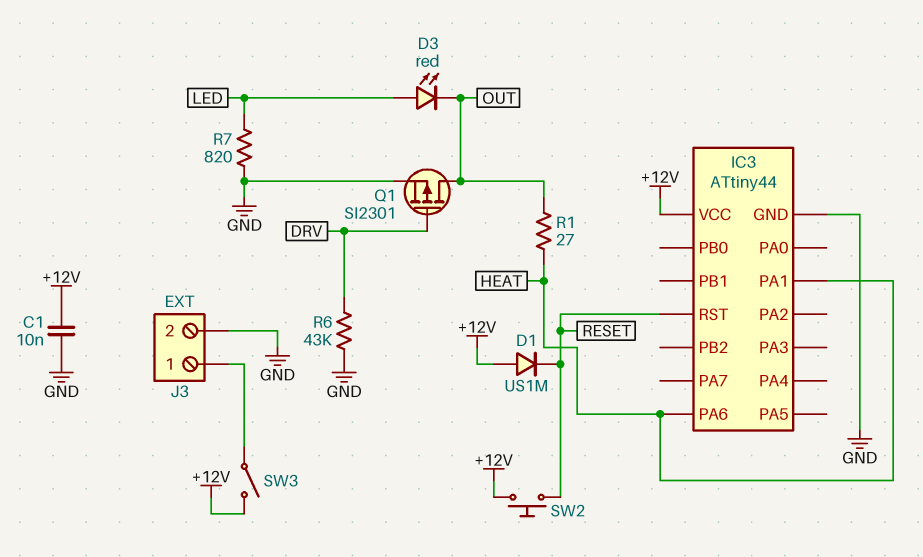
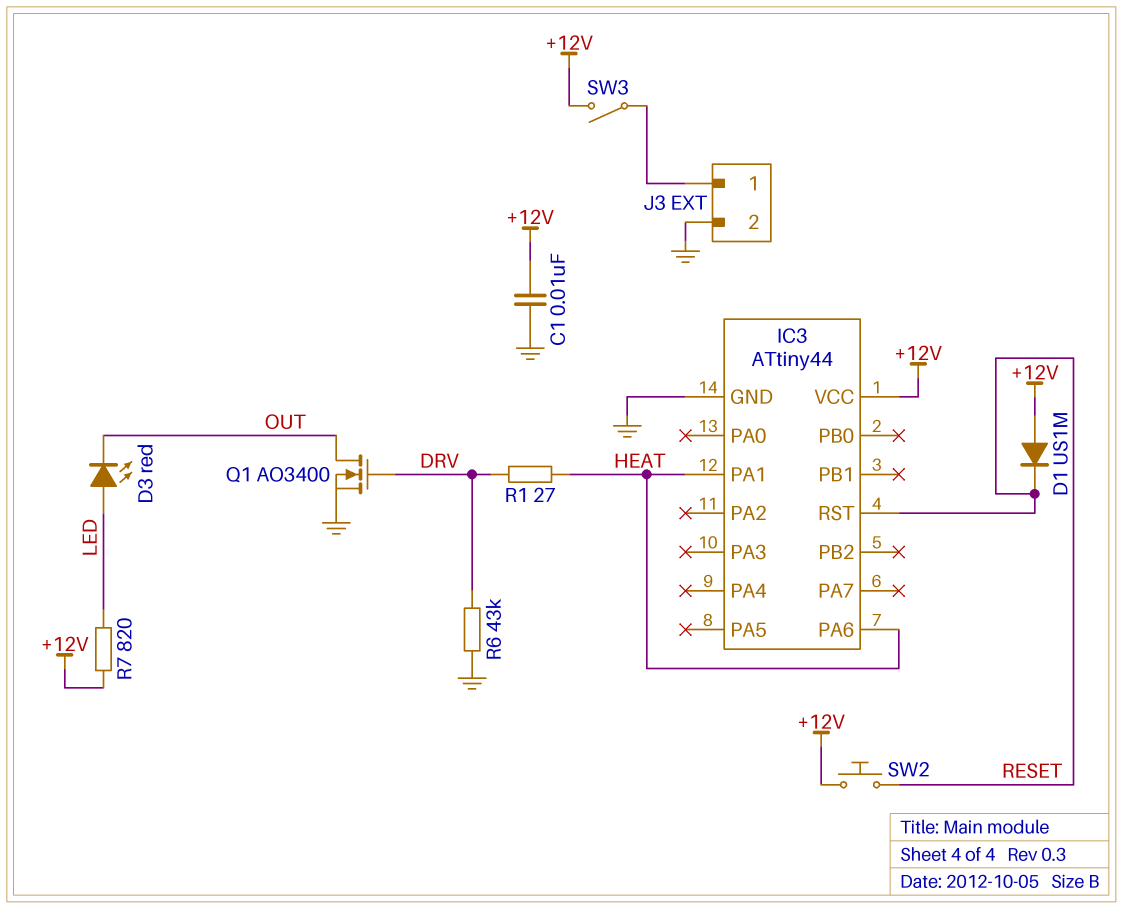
Q1: PMOS SI2301 (G DRV, D OUT, S GND) -> NMOS AO3400 (G DRV, D OUT, S GND)
R1: 27 (HEAT, OUT) -> 27 (DRV, HEAT)
R7: 820 (GND, LED) -> 820 (+12V, LED)

